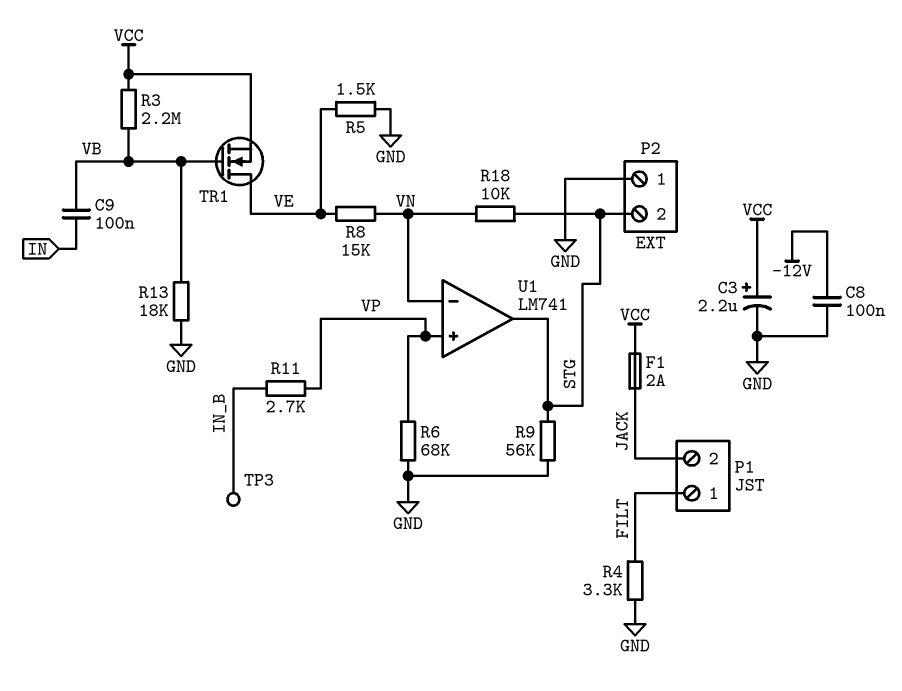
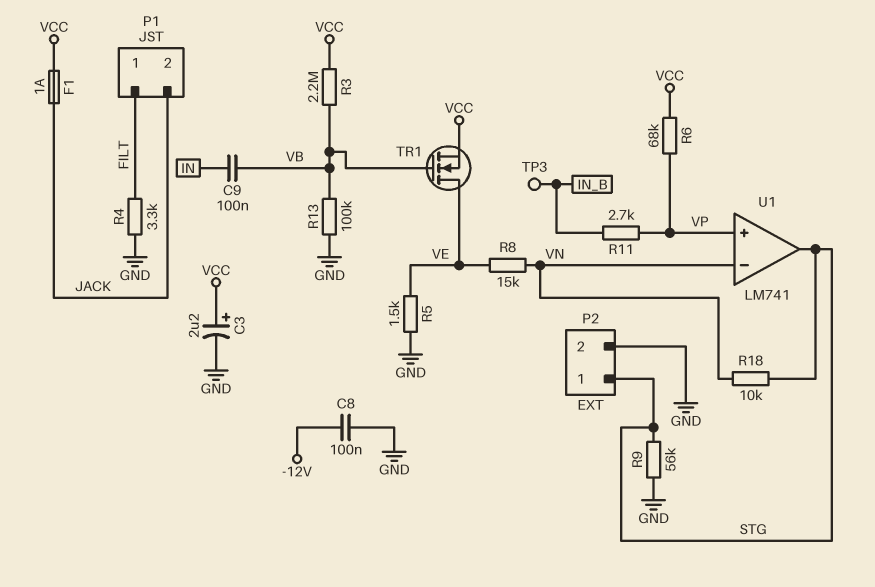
F1: 2A (JACK, VCC) -> 1A (JACK, VCC)
P2 pin 1: GND -> STG
P2 pin 2: STG -> GND
R6: 68k (GND, VP) -> 68k (VCC, VP)
R13: 18k (GND, VB) -> 100k (GND, VB)

